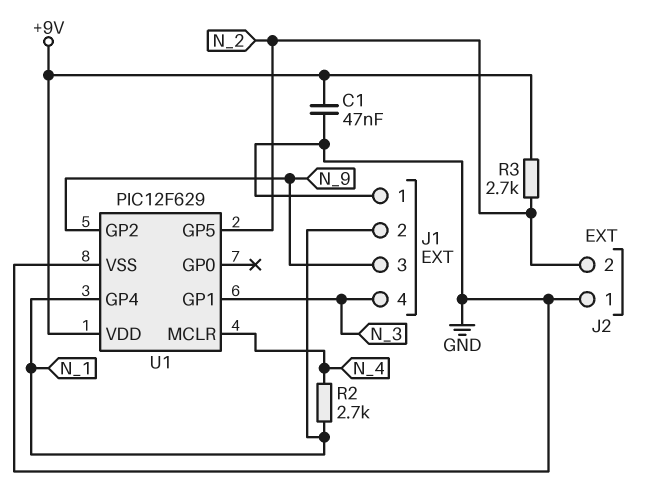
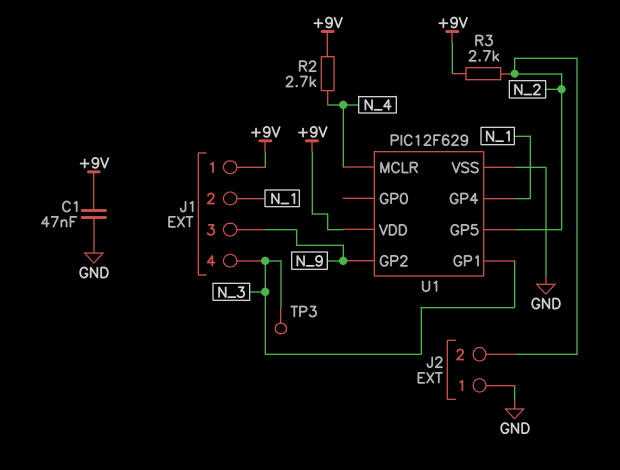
J1 pin 1: GND -> +9V
R2: 2.7k (N_1, N_4) -> 2.7k (+9V, N_4)
TP3: none -> test point (N_3)

